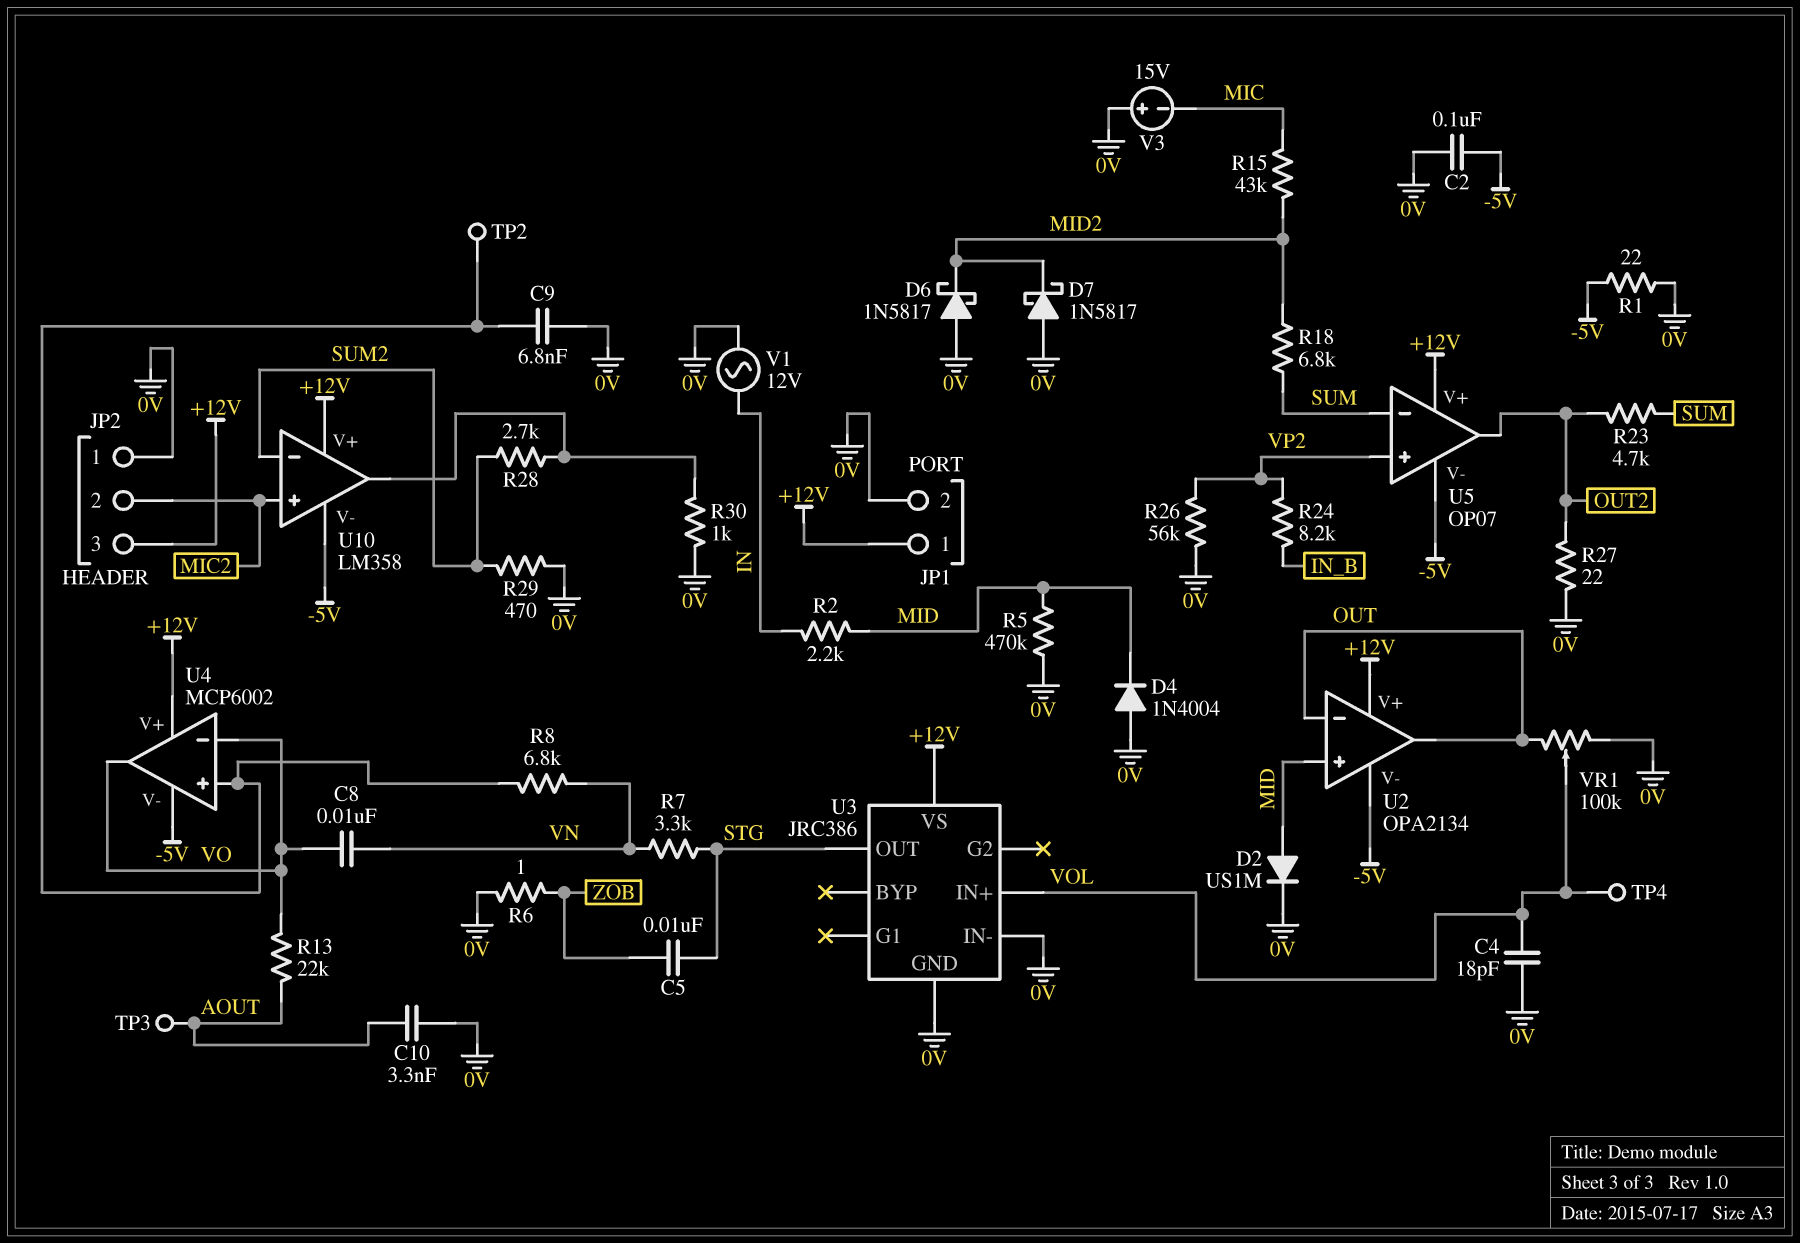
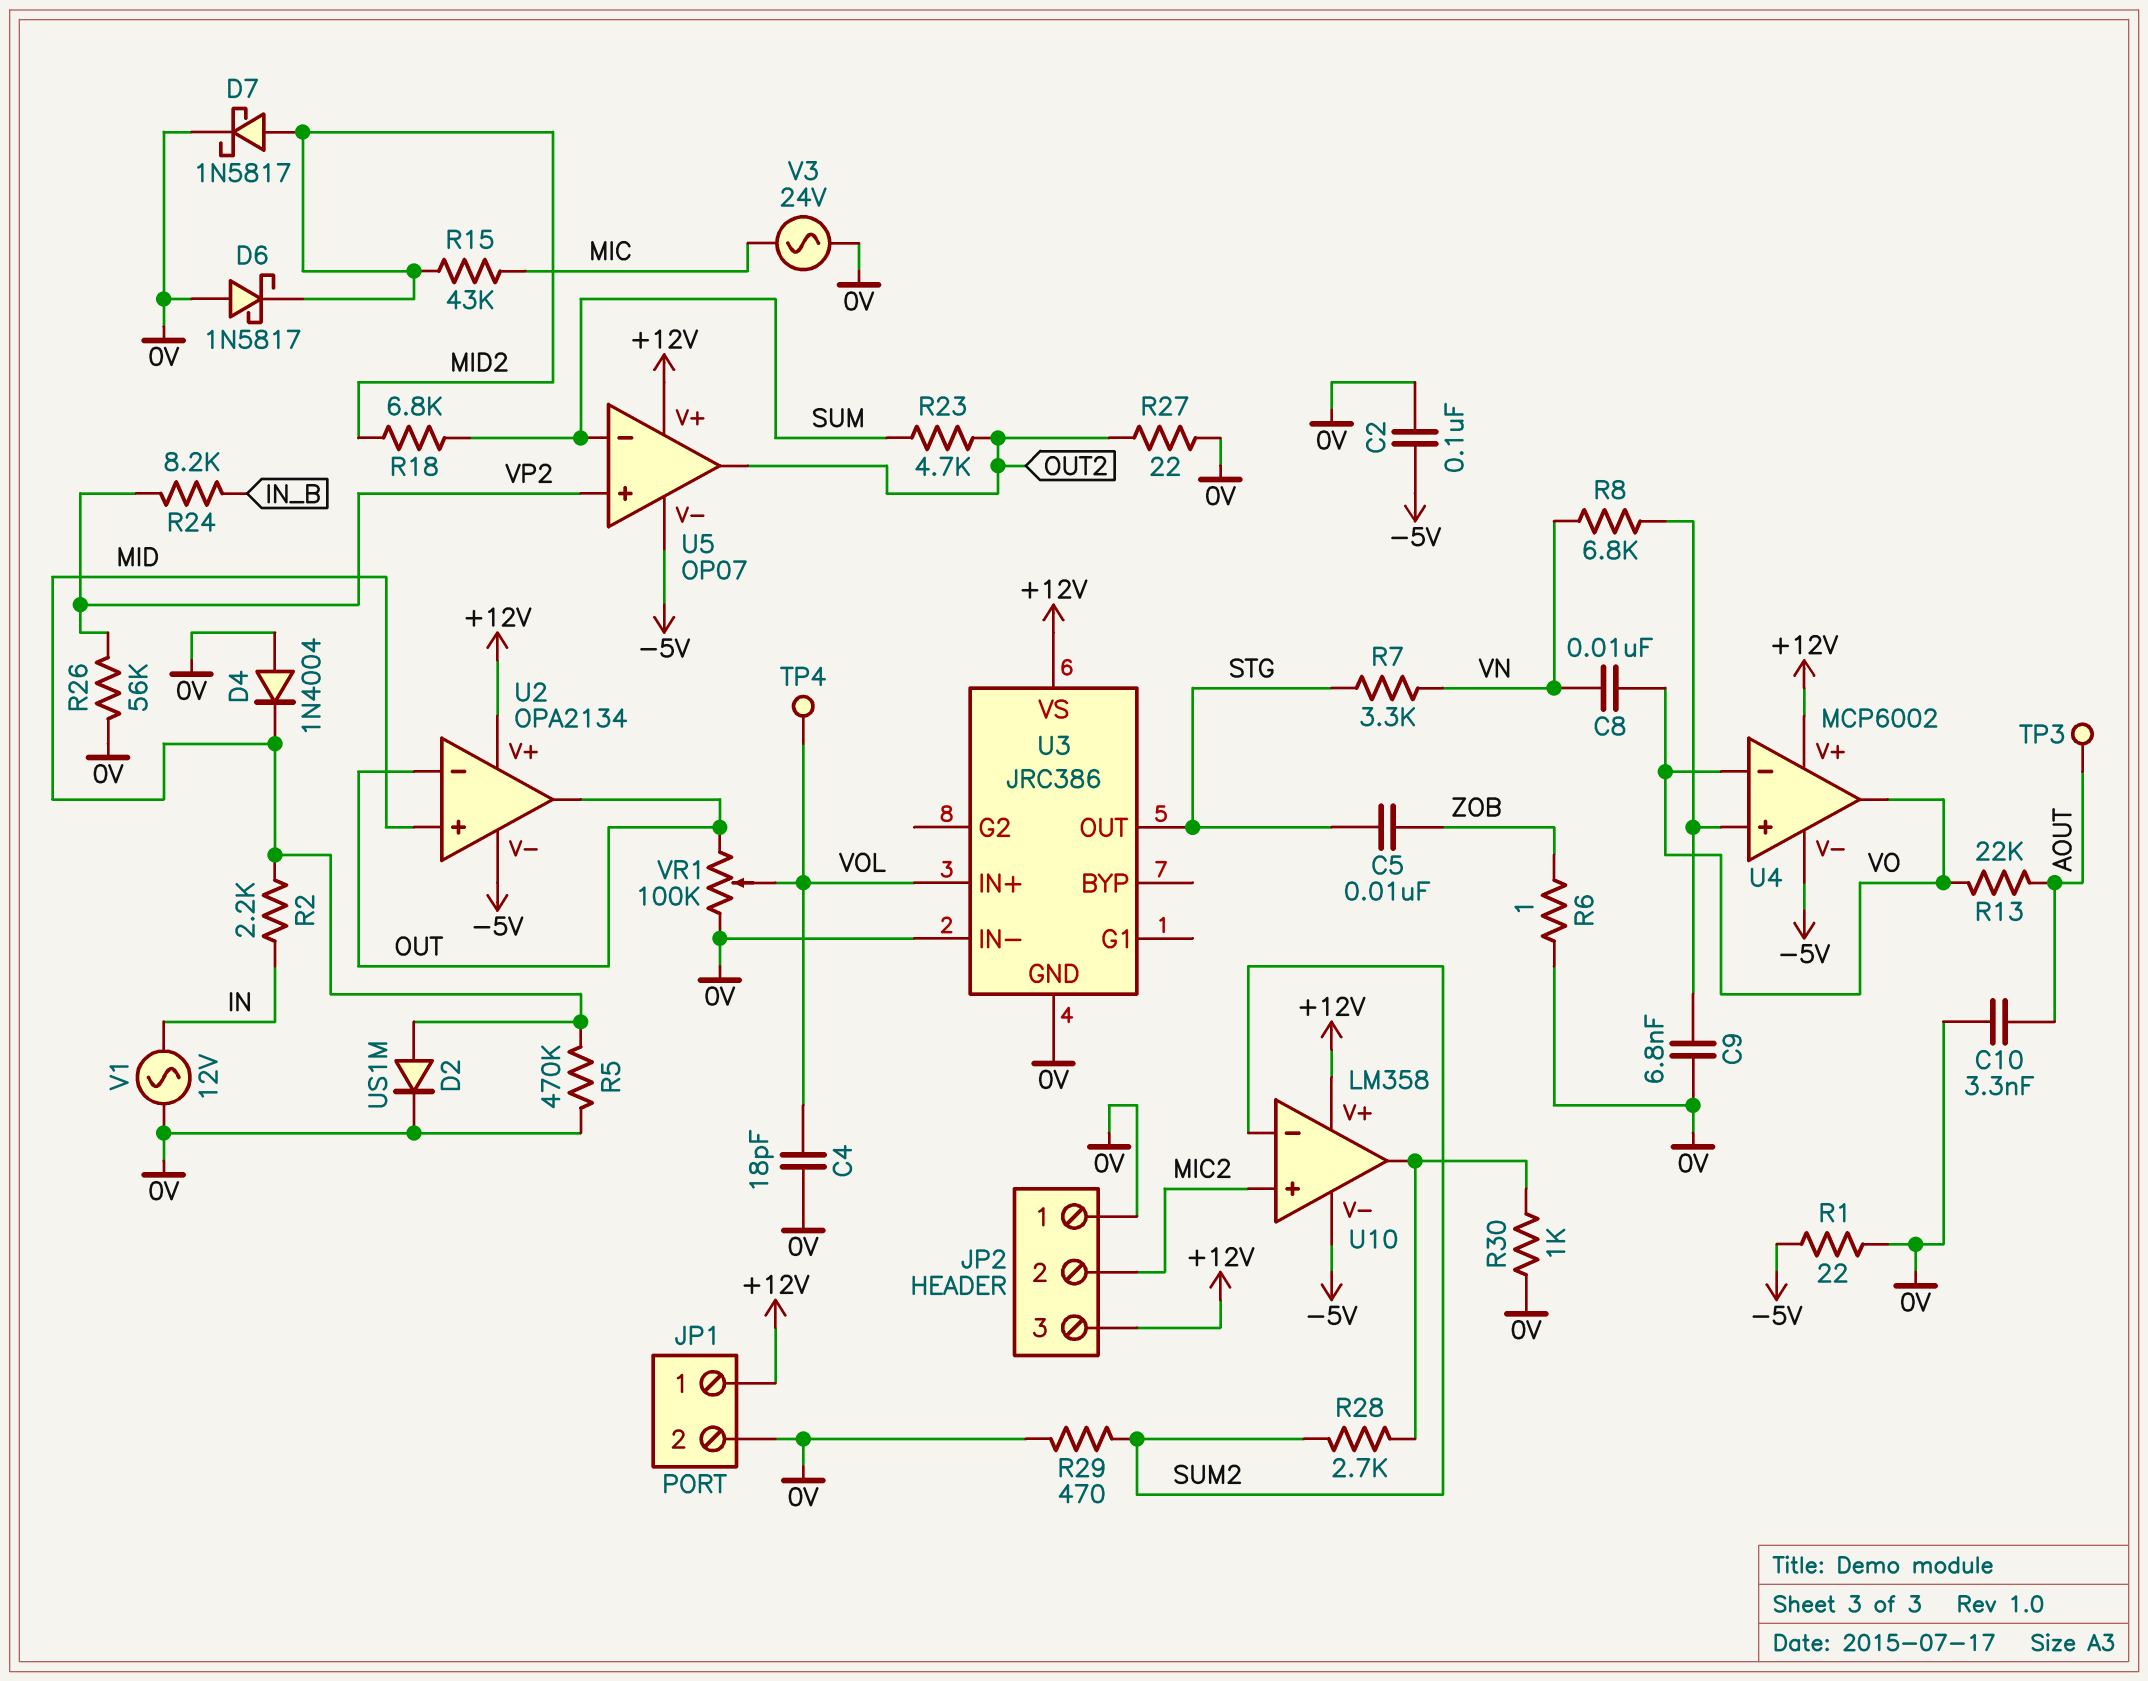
D7: schottky 1N5817 (A 0V, K MID2) -> schottky 1N5817 (A MID2, K 0V)
TP2: test point (U4/in+) -> none
V3: 15V (plus 0V, minus MIC) -> AC 24V (0V, MIC)

